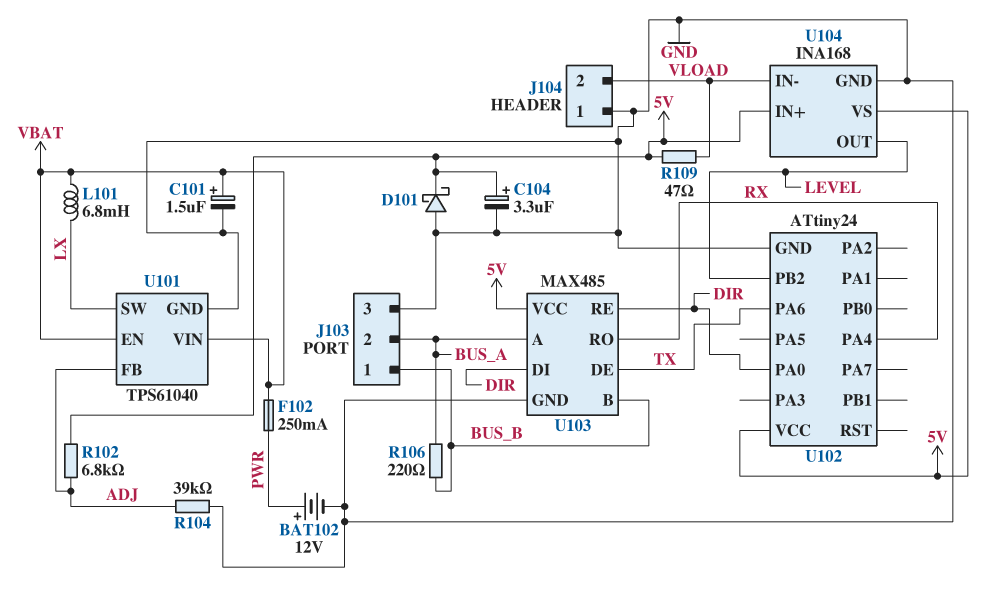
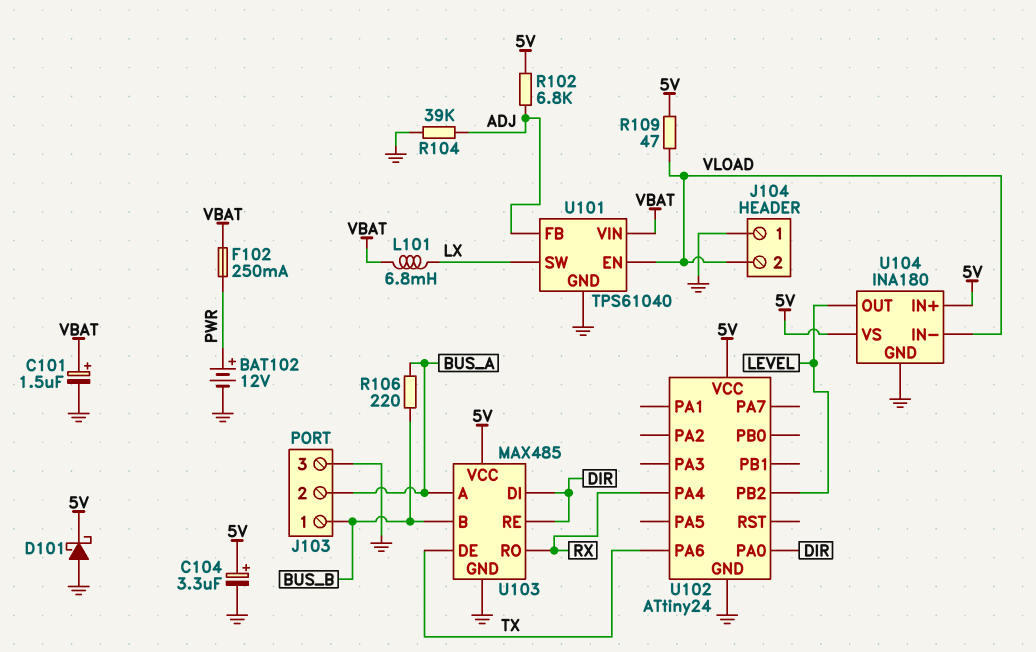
U101 pin EN: VBAT -> VLOAD
U104: INA168 -> INA180

